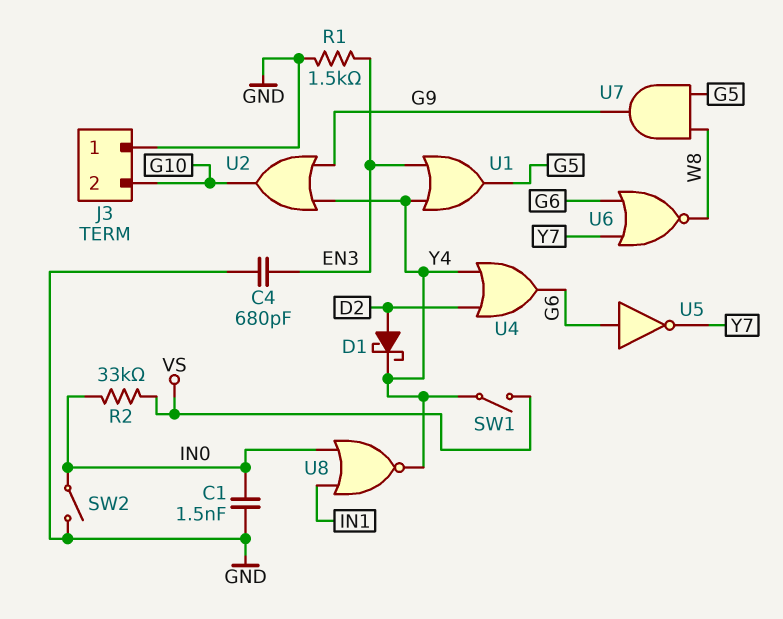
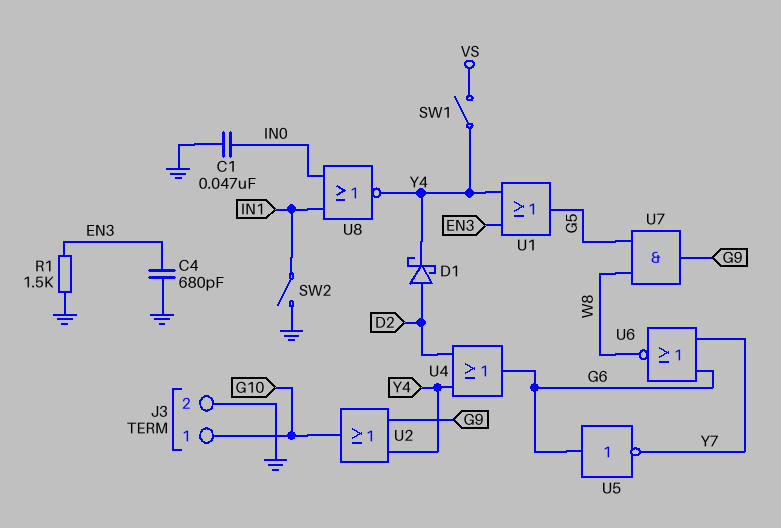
C1: 1.5nF (GND, IN0) -> 47nF (GND, IN0)
J3 pin 1: GND -> G10
J3 pin 2: G10 -> GND
R2: 33k (IN0, VS) -> none
SW2: switch (GND, IN0) -> switch (GND, IN1)

